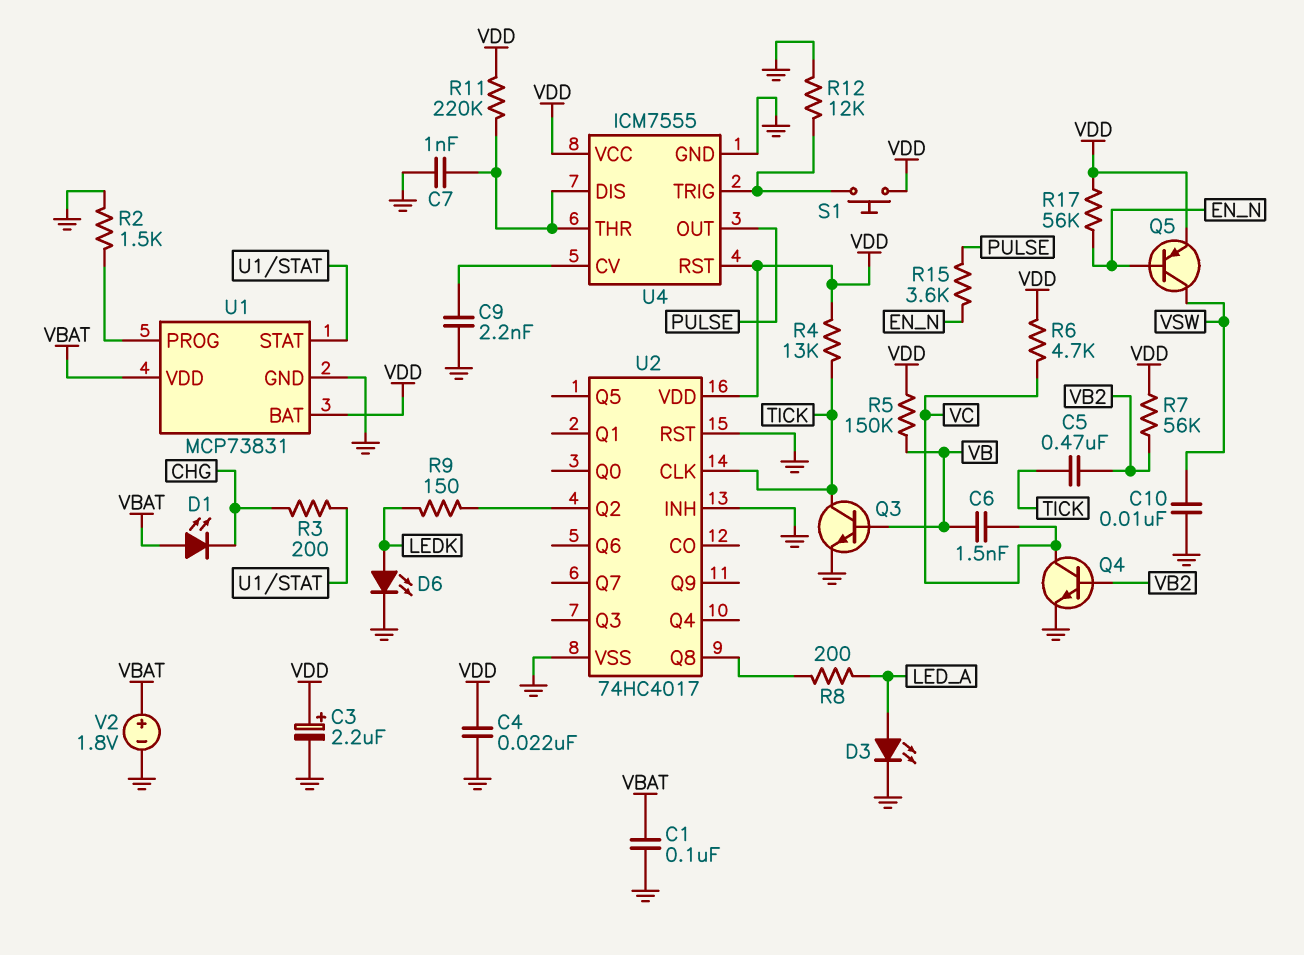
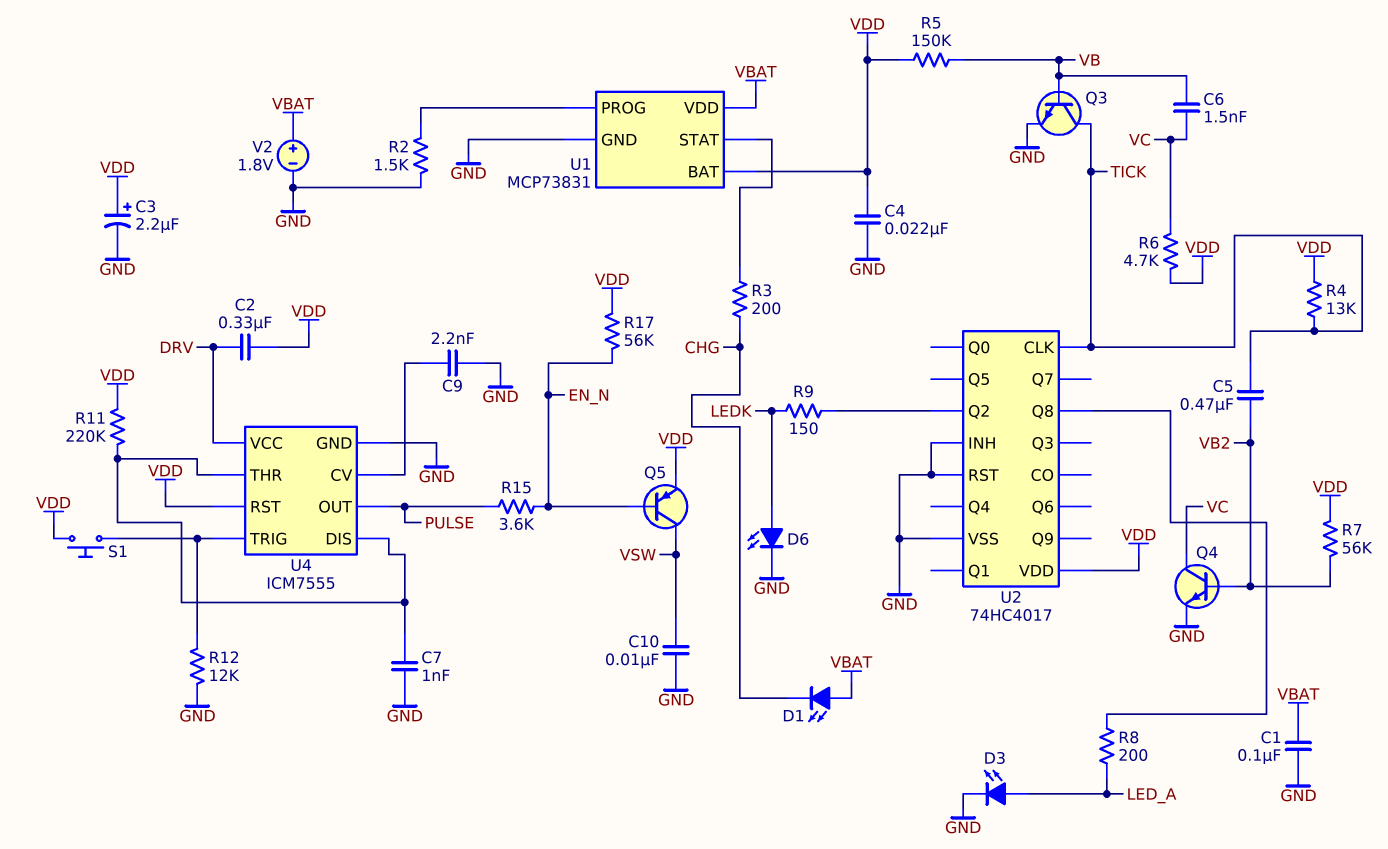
C2: none -> 330nF (DRV, VDD)
U4 pin VCC: VDD -> DRV

